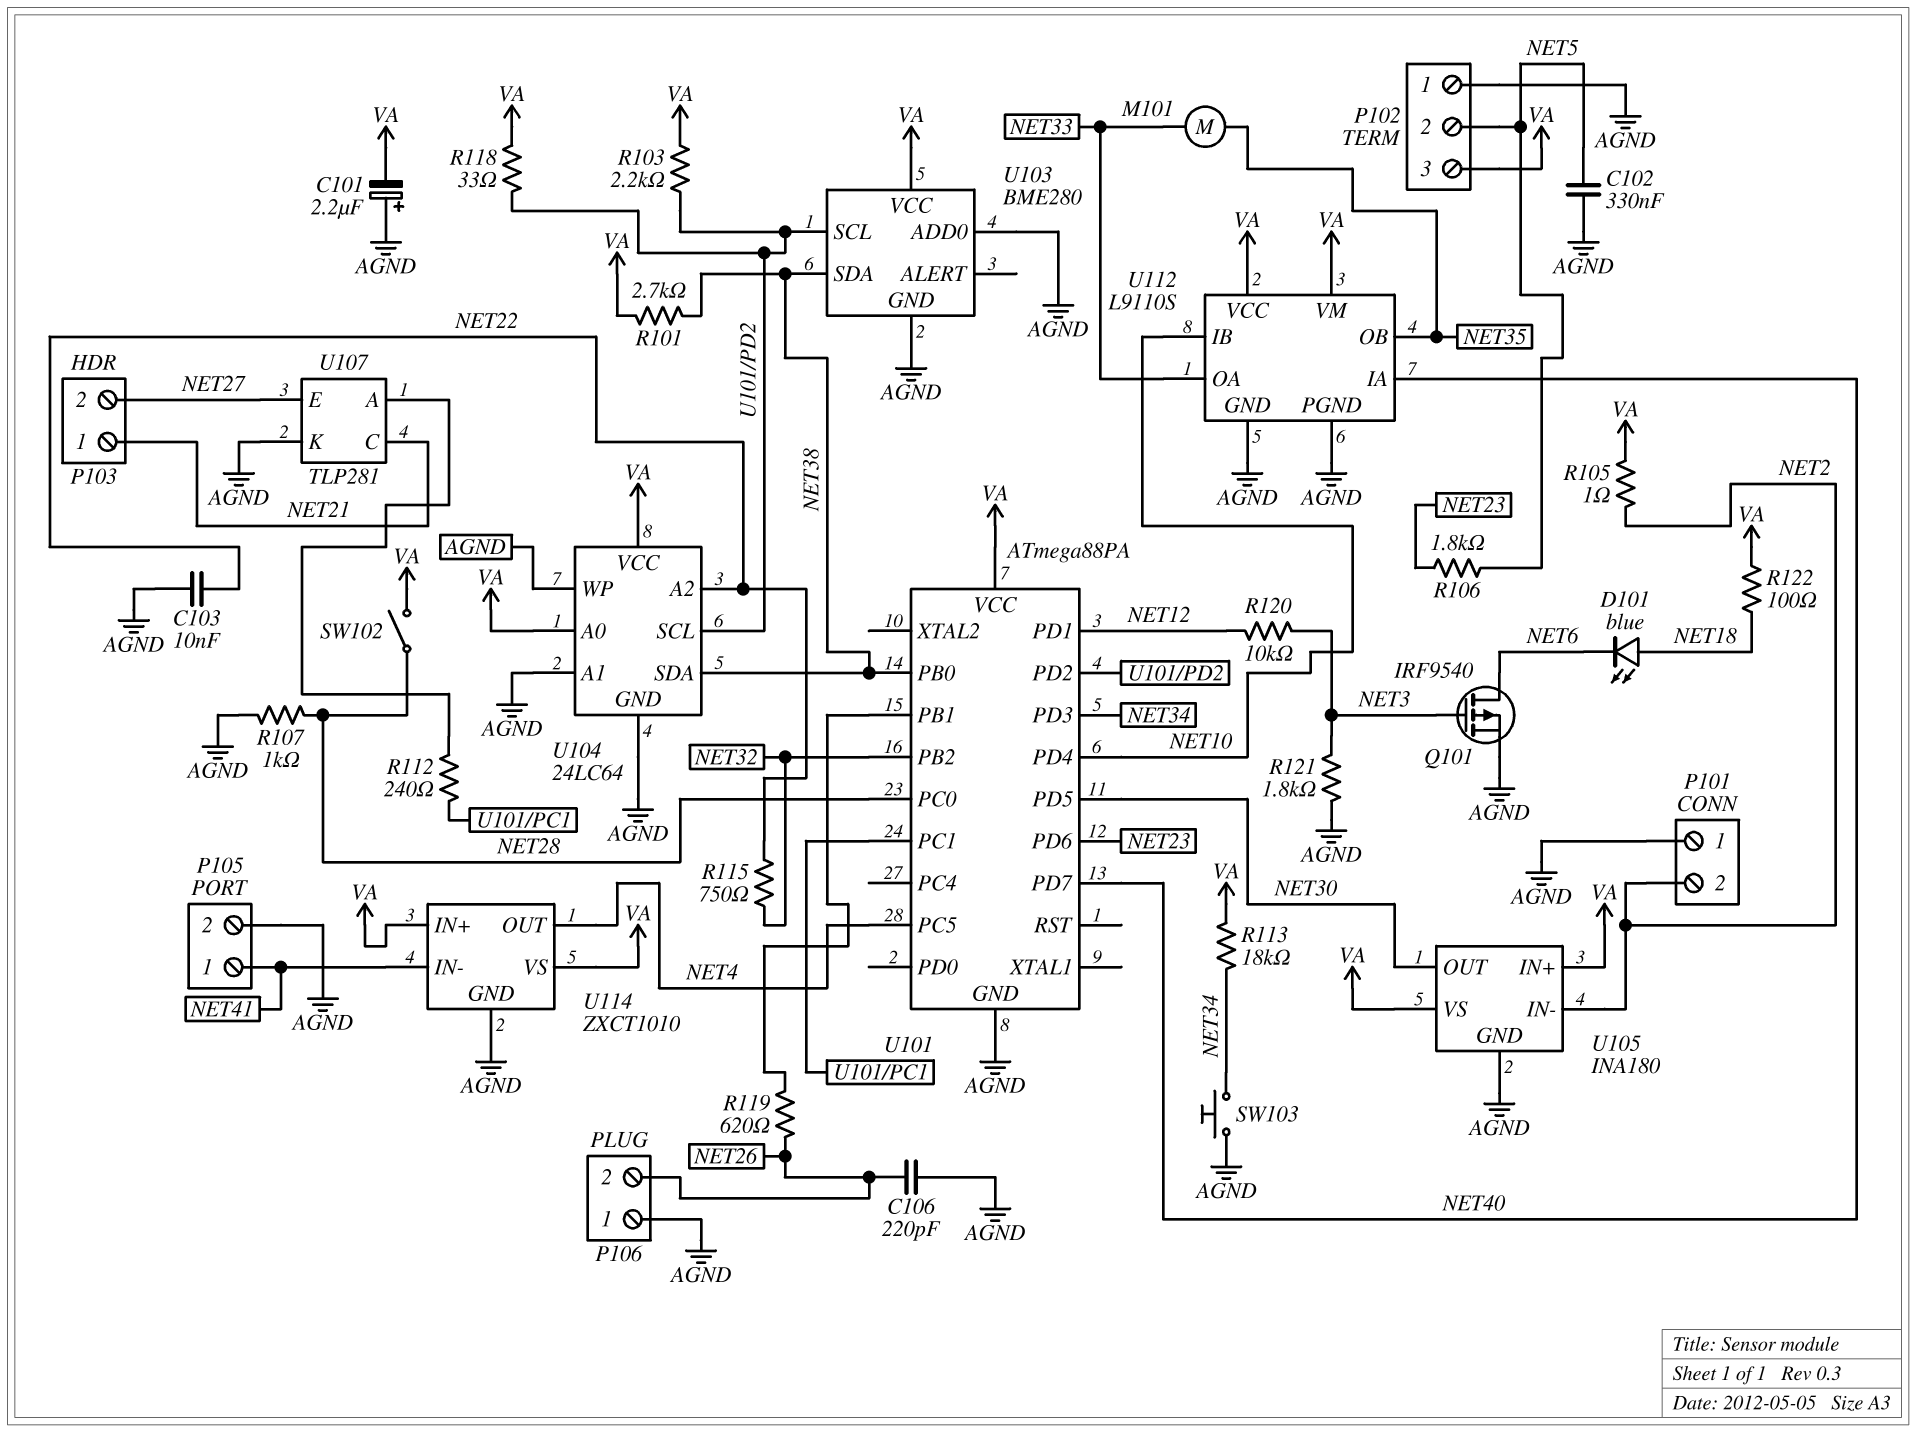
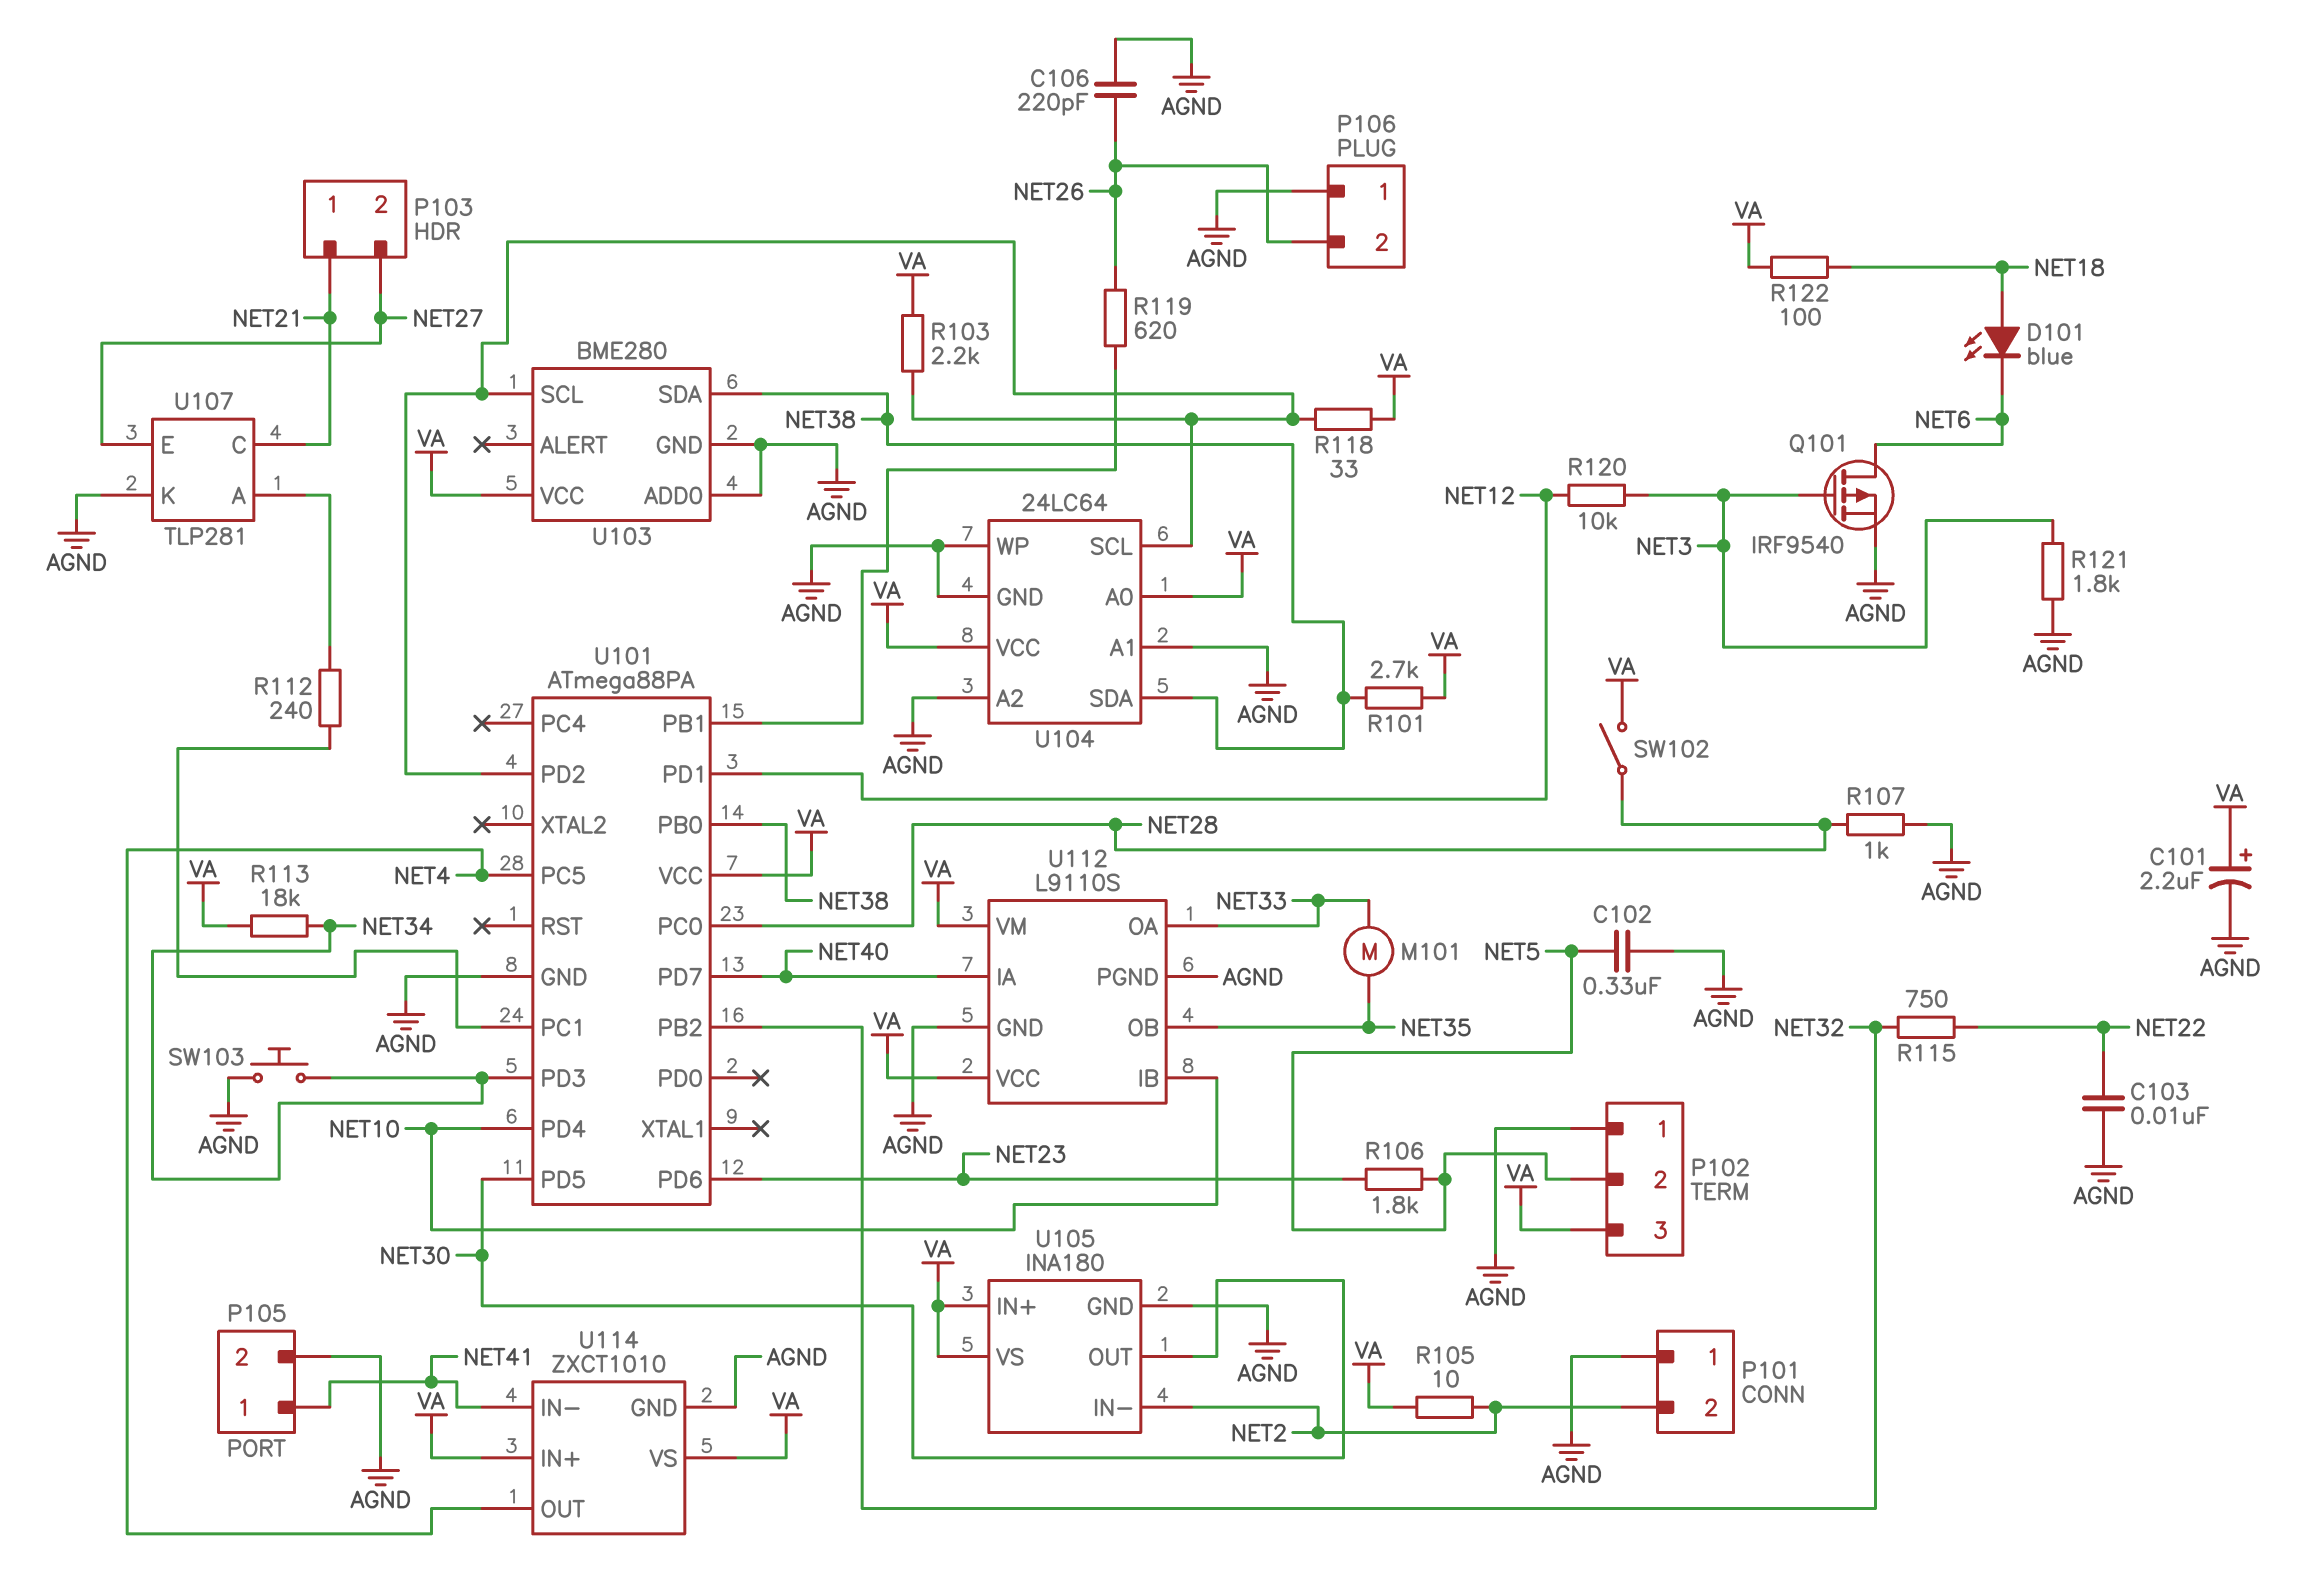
C101: 2.2uF (plus AGND, minus VA) -> 2.2uF (plus VA, minus AGND)
R105: 1 (NET2, VA) -> 10 (NET2, VA)
U104 pin A2: NET22 -> AGND

